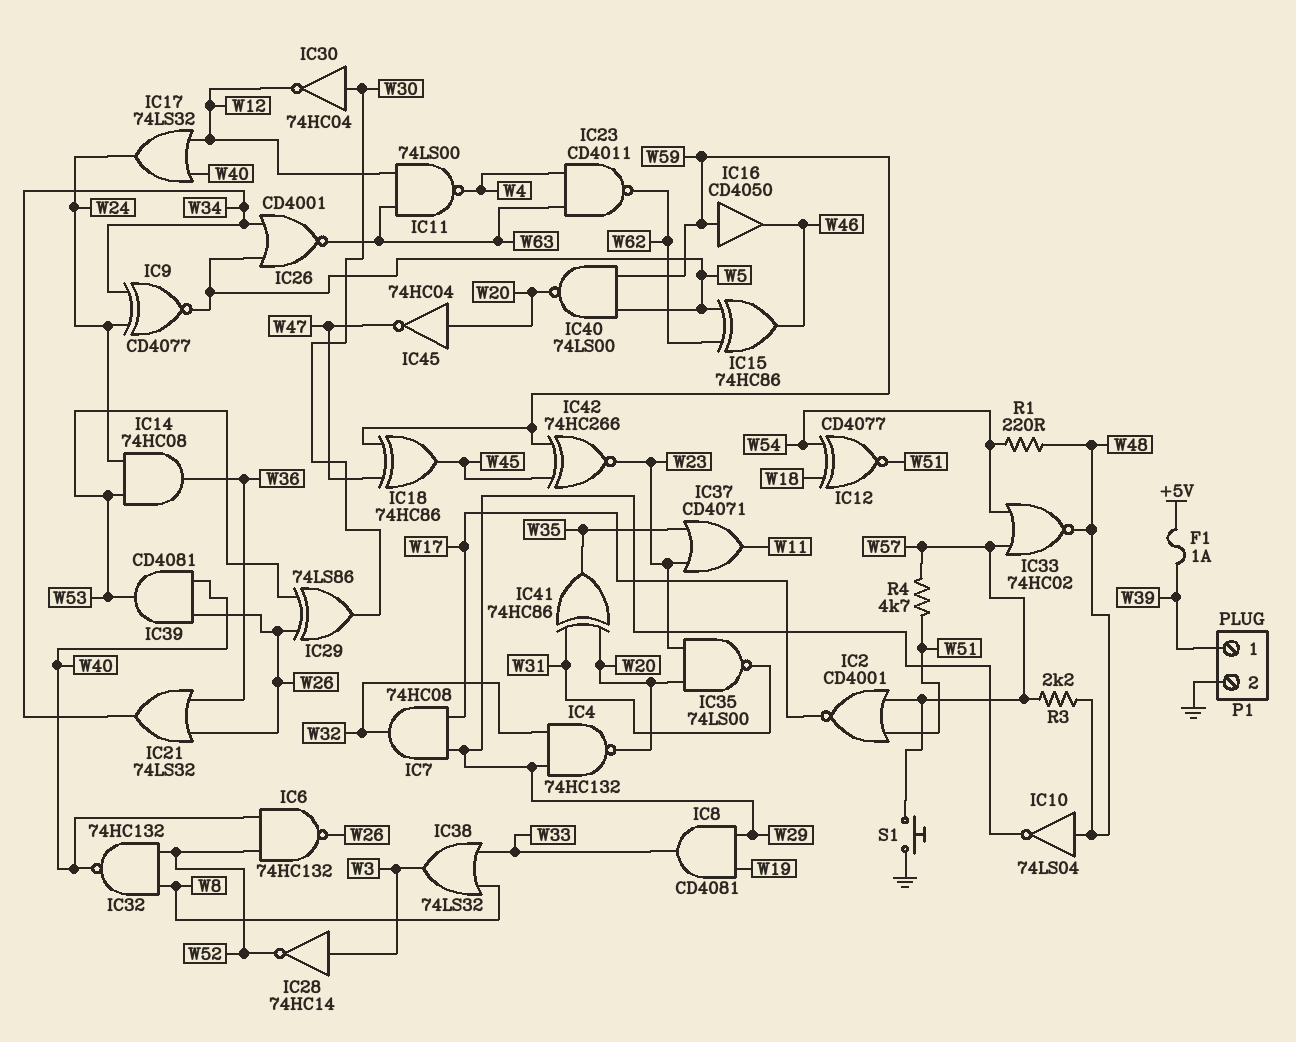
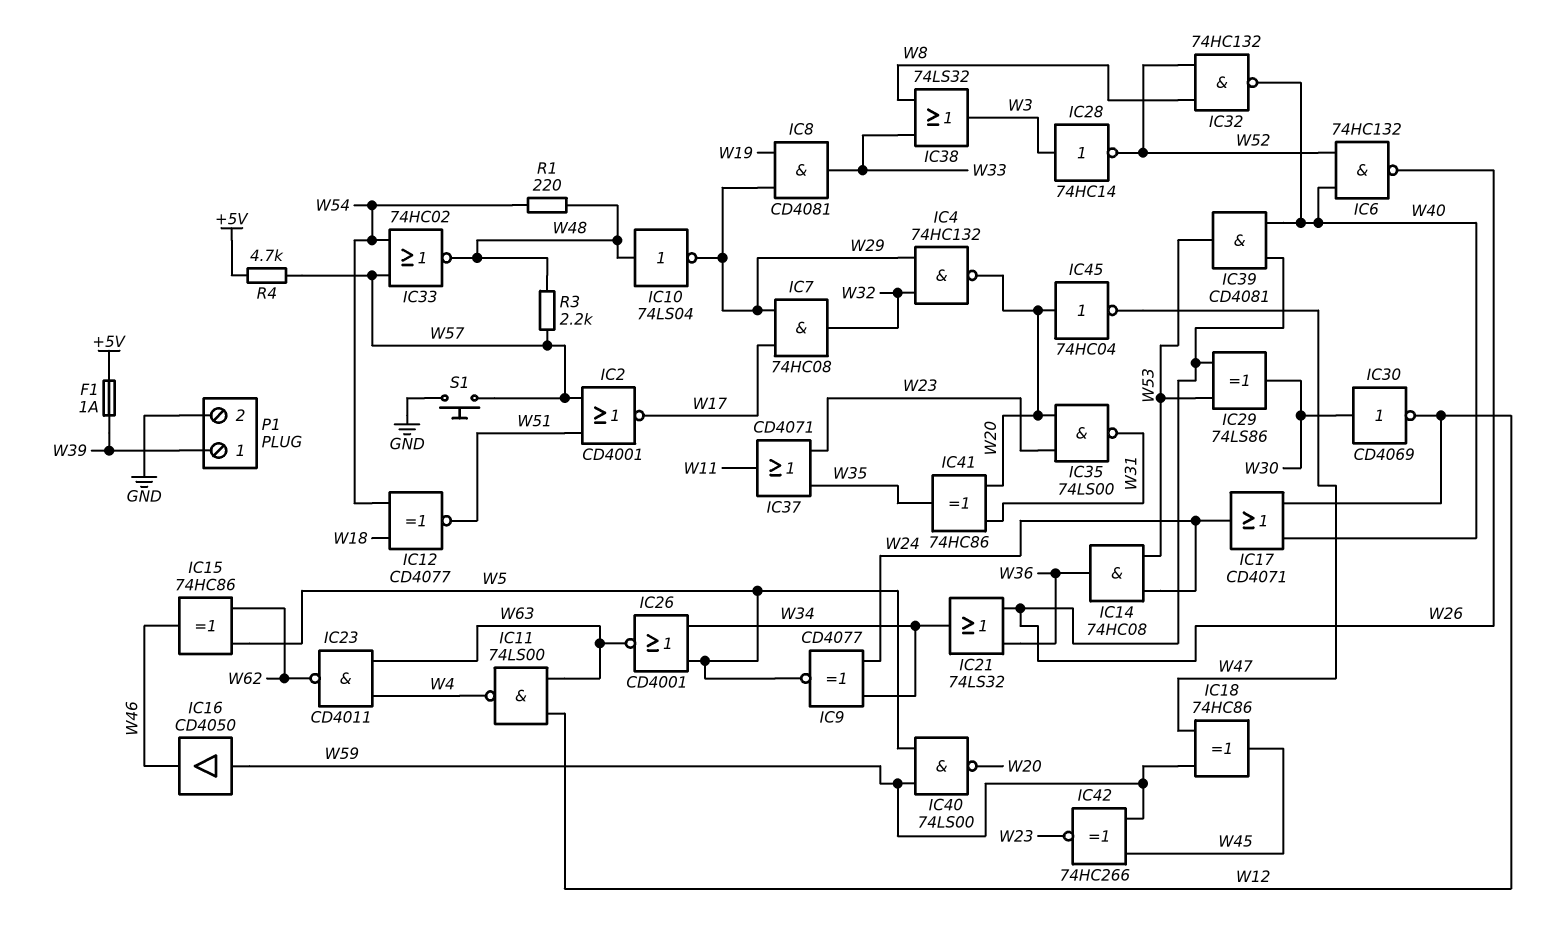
IC17: OR 74LS32 (in W12, in W40, out W24) -> OR CD4071 (in W12, in W40, out W24)
IC30: NOT 74HC04 (in W30, out W12) -> NOT CD4069 (in W30, out W12)
R4: 4.7k (W51, W57) -> 4.7k (+5V, W57)

